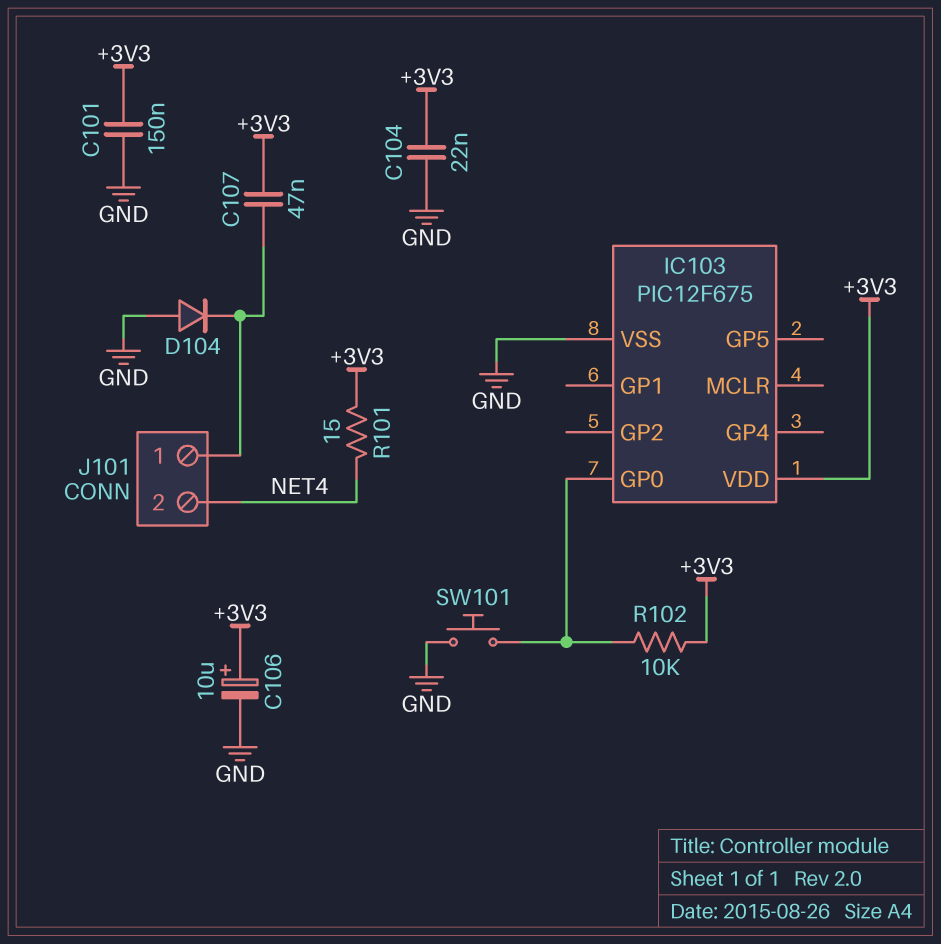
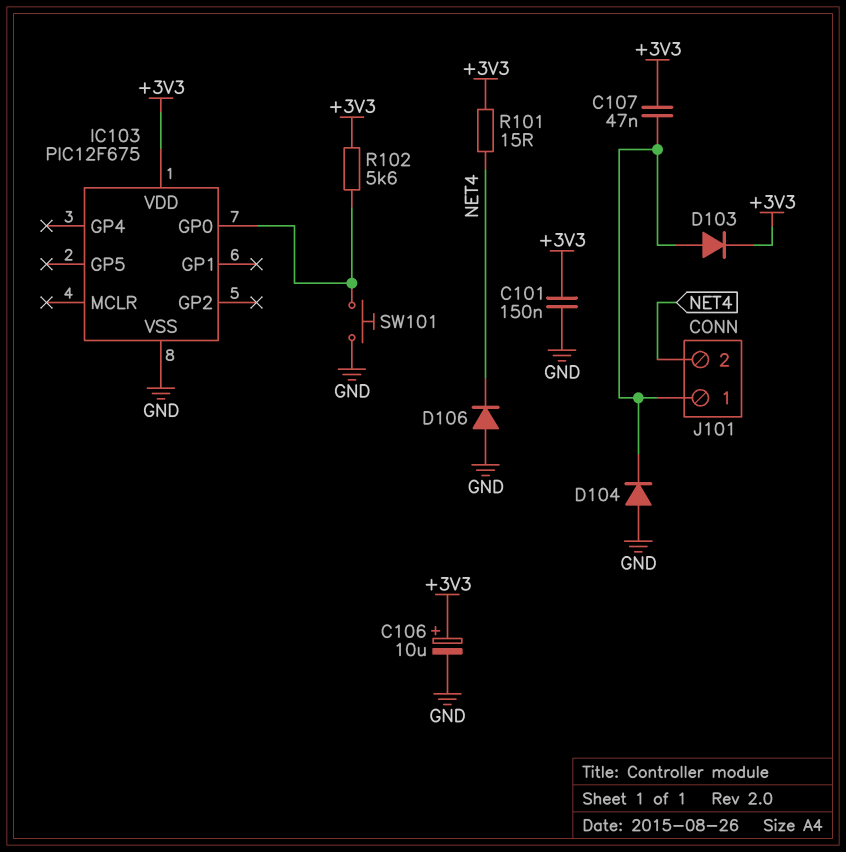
C104: 22nF (+3V3, GND) -> none
D103: none -> diode (A J101/1, K +3V3)
D106: none -> diode (A GND, K NET4)
R102: 10k (+3V3, IC103/GP0) -> 5.6k (+3V3, IC103/GP0)

